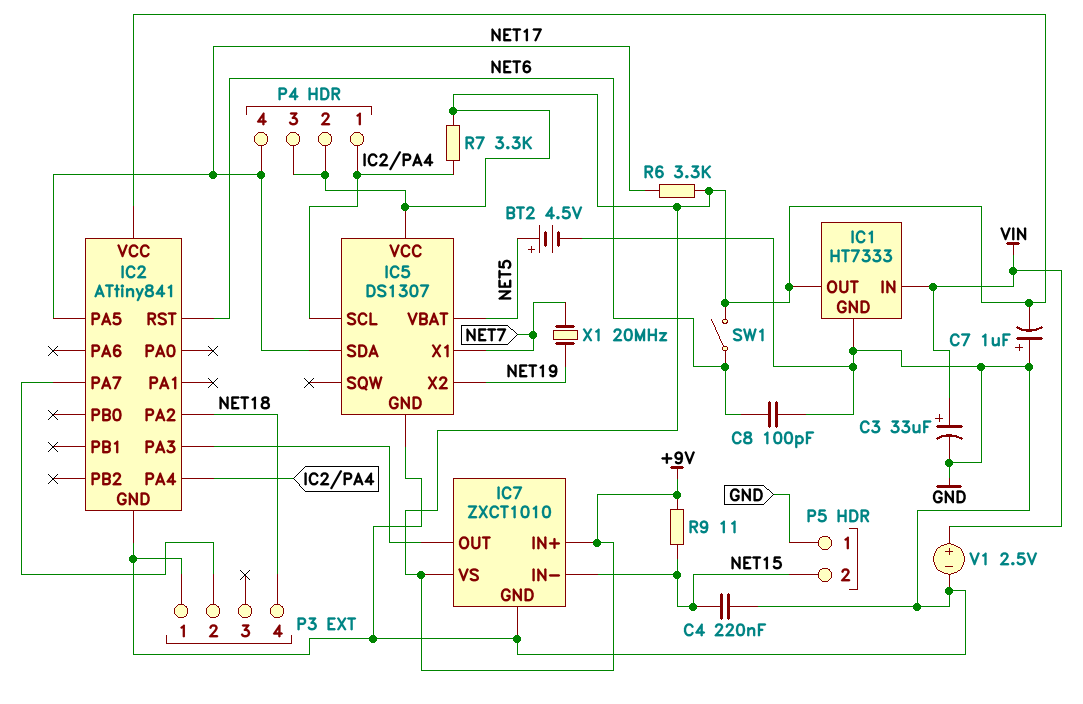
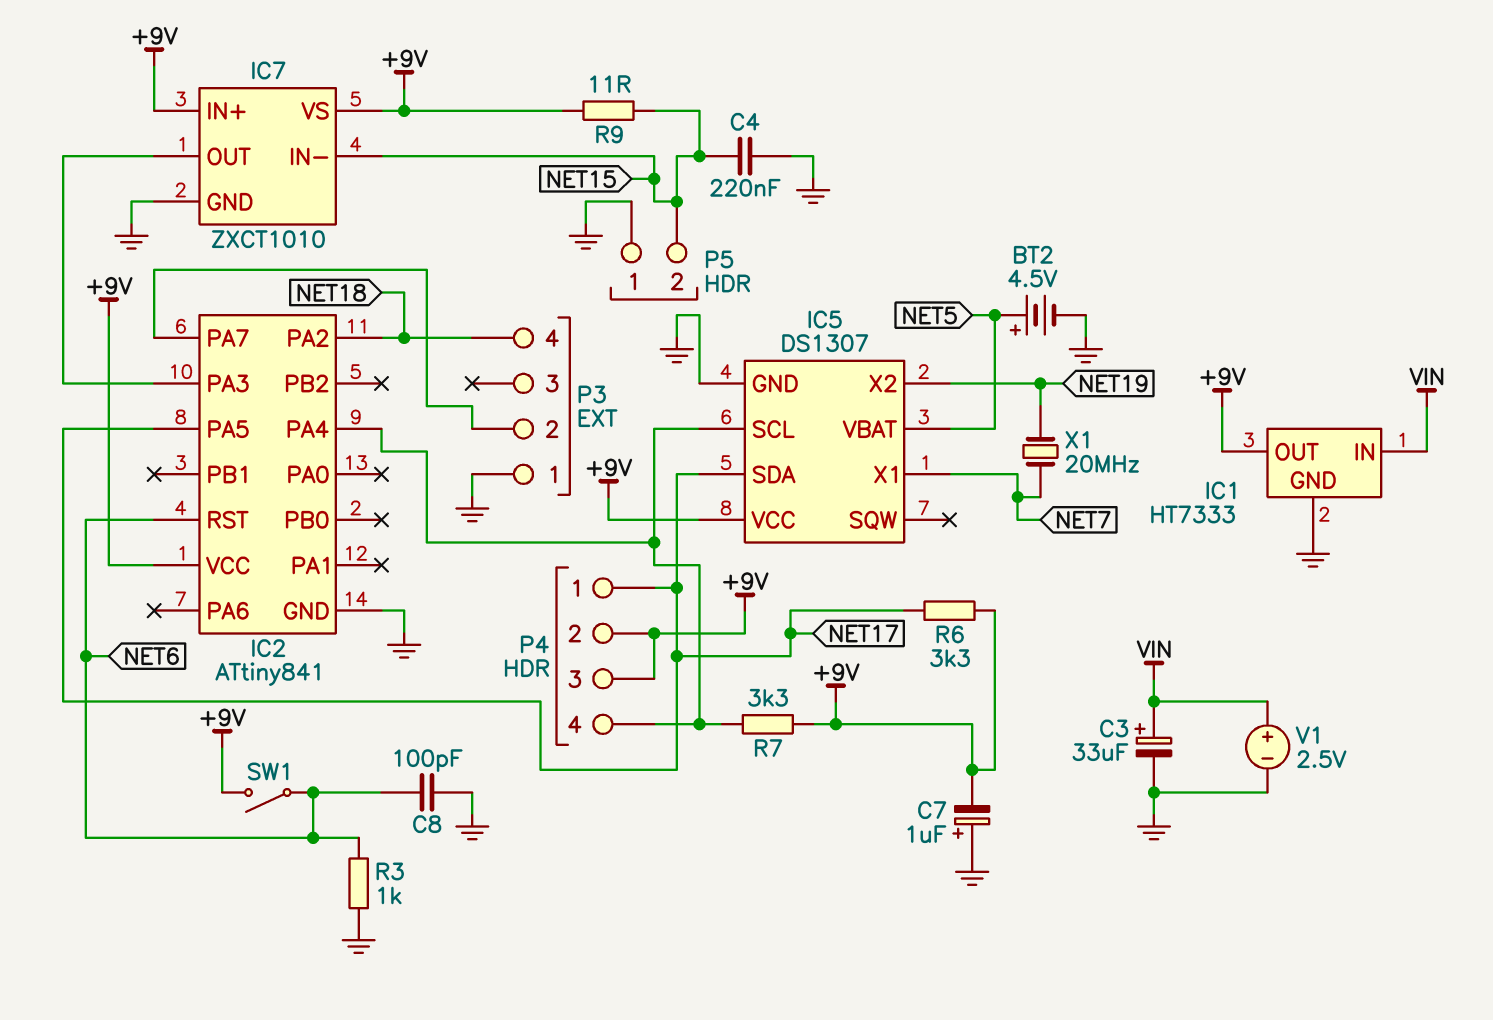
P4 pin 1: IC2/PA4 -> NET17
P4 pin 4: NET17 -> IC2/PA4
R3: none -> 1k (GND, NET6)

